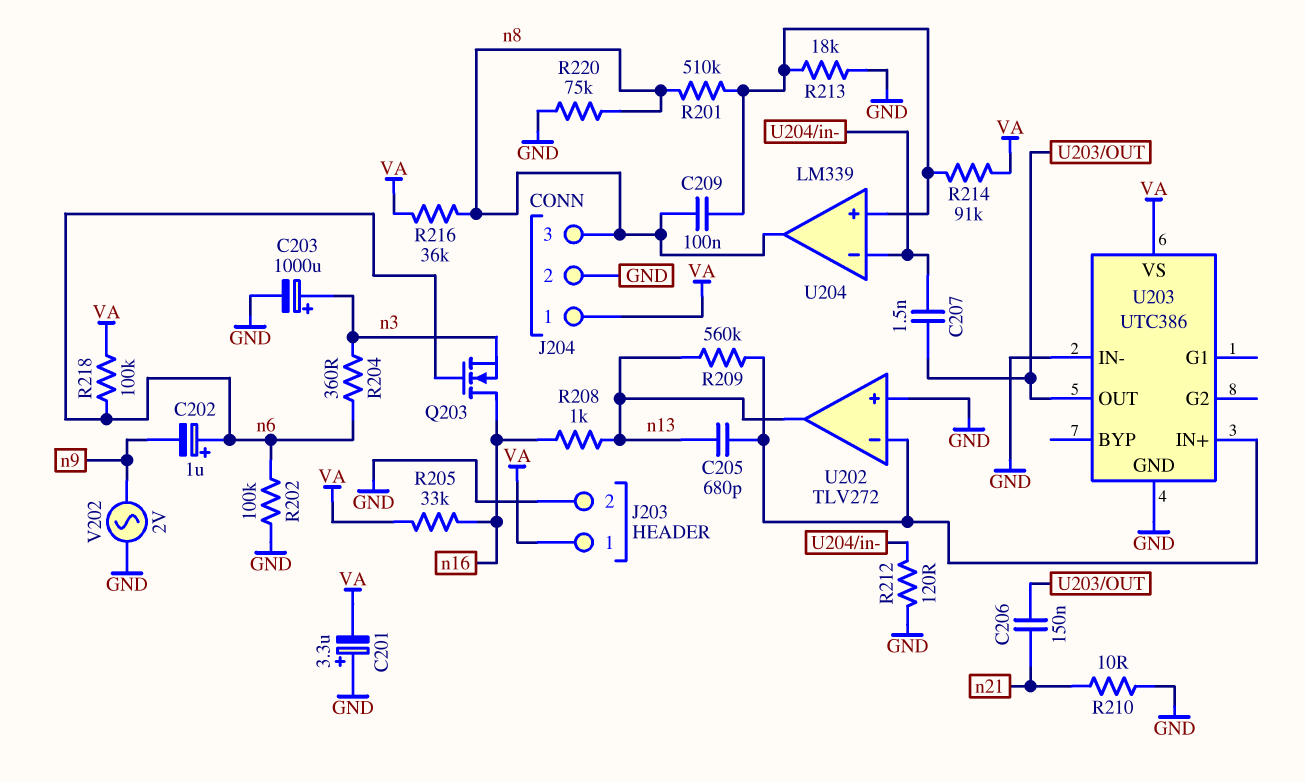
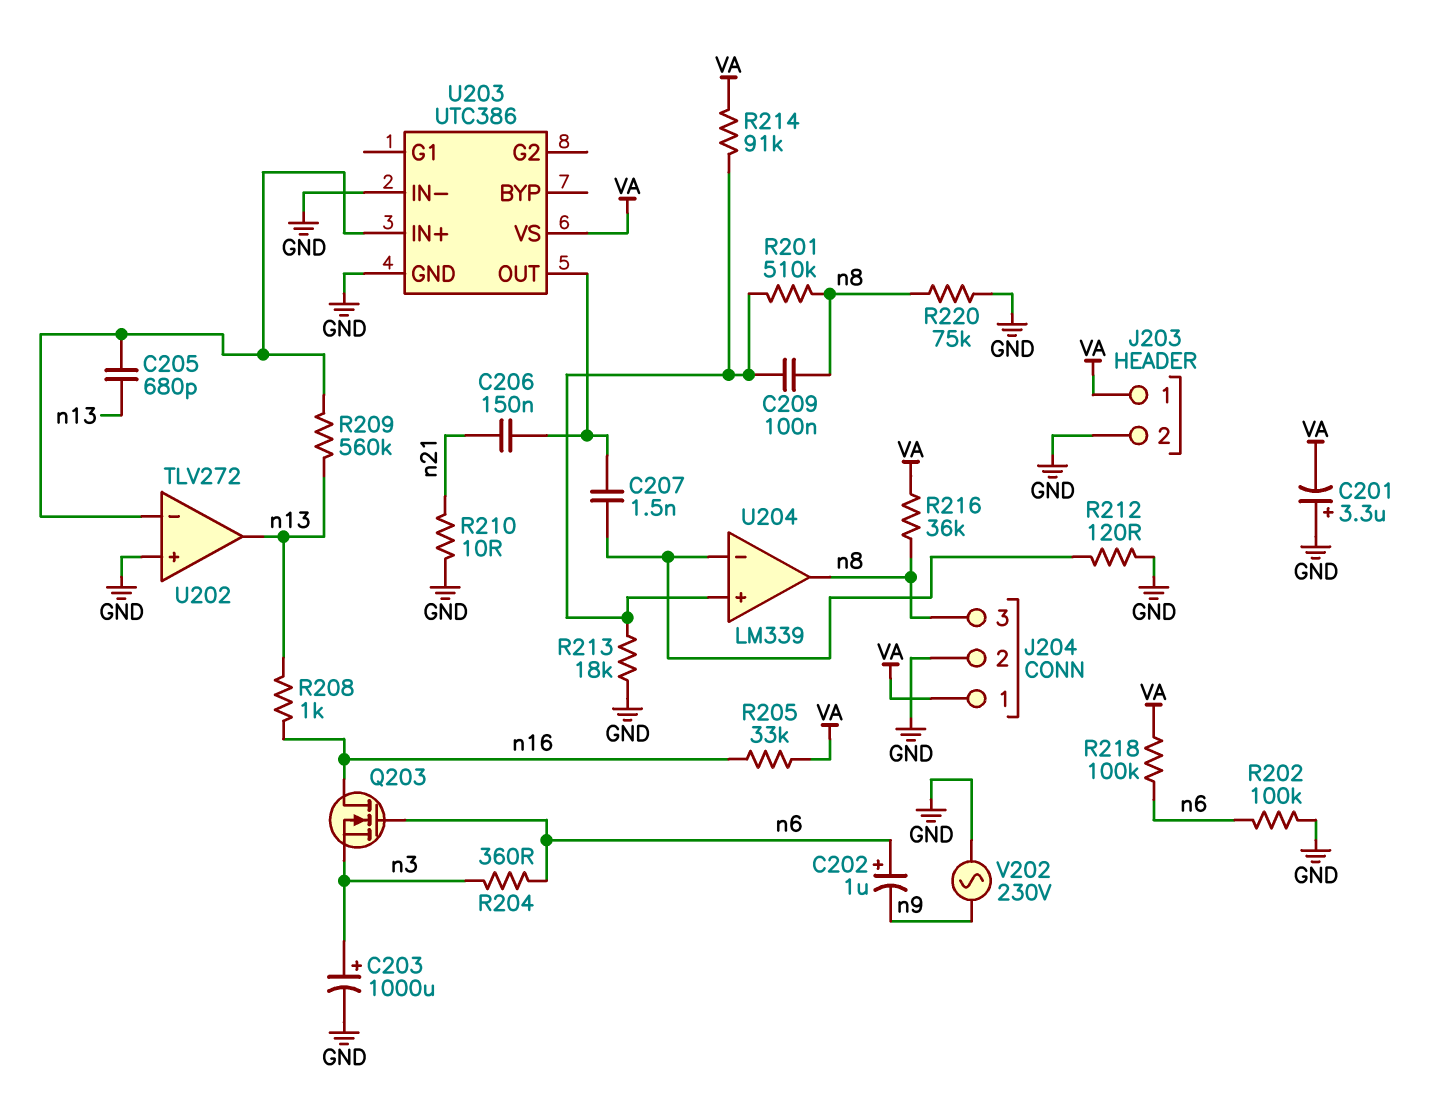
V202: AC 2V (GND, n9) -> AC 230V (GND, n9)

